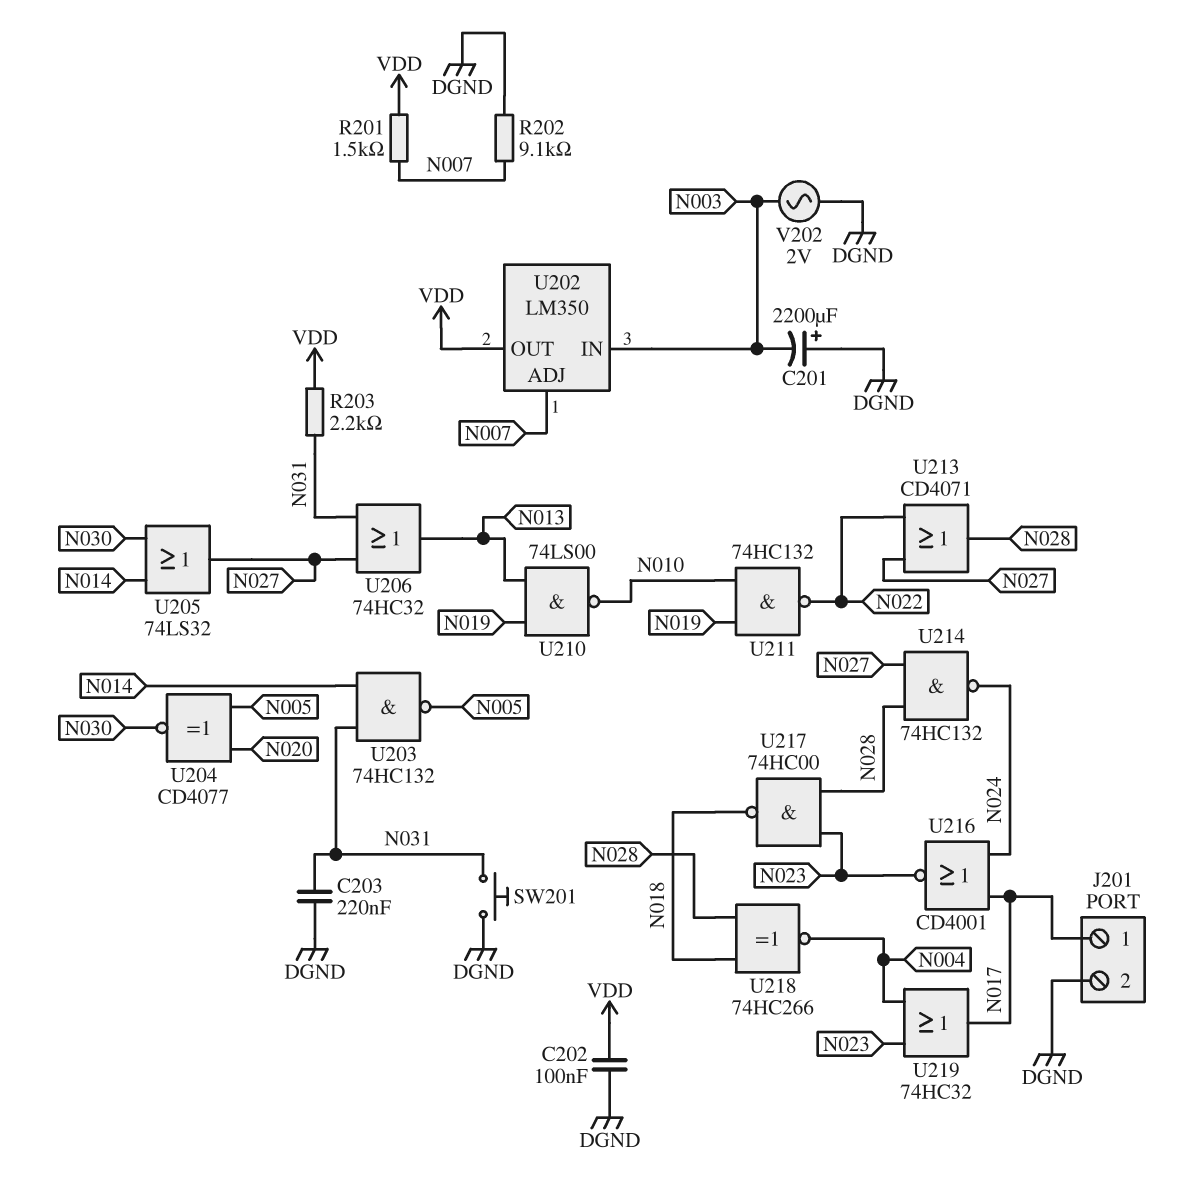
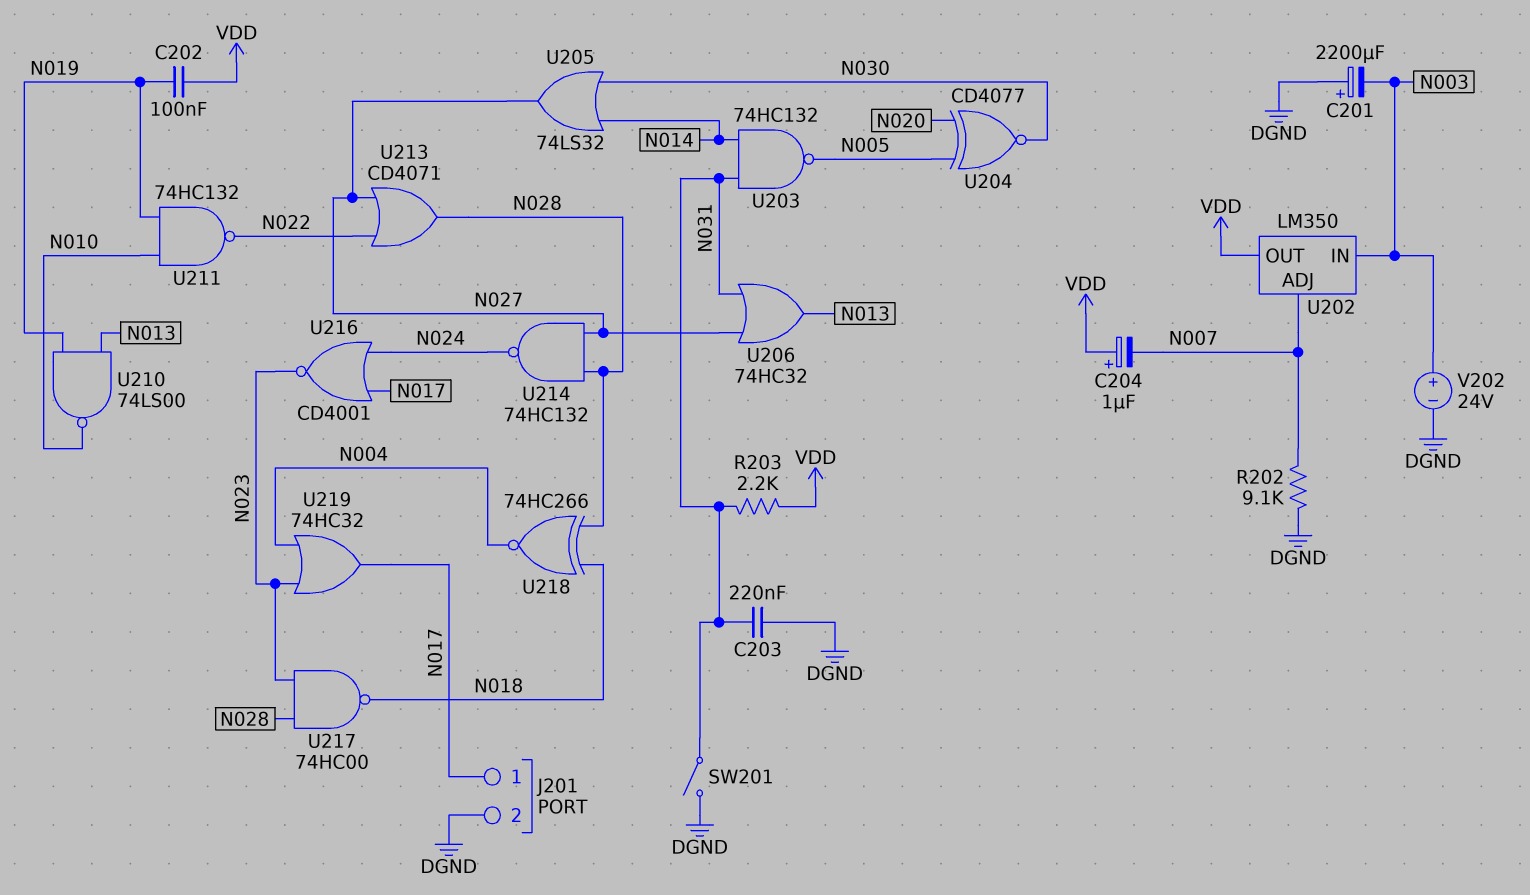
C202: 100nF (DGND, VDD) -> 100nF (N019, VDD)
C204: none -> 1uF (plus VDD, minus N007)
R201: 1.5k (N007, VDD) -> none
SW201: button (DGND, N031) -> switch (DGND, N031)
V202: AC 2V (DGND, N003) -> 24V (plus N003, minus DGND)

